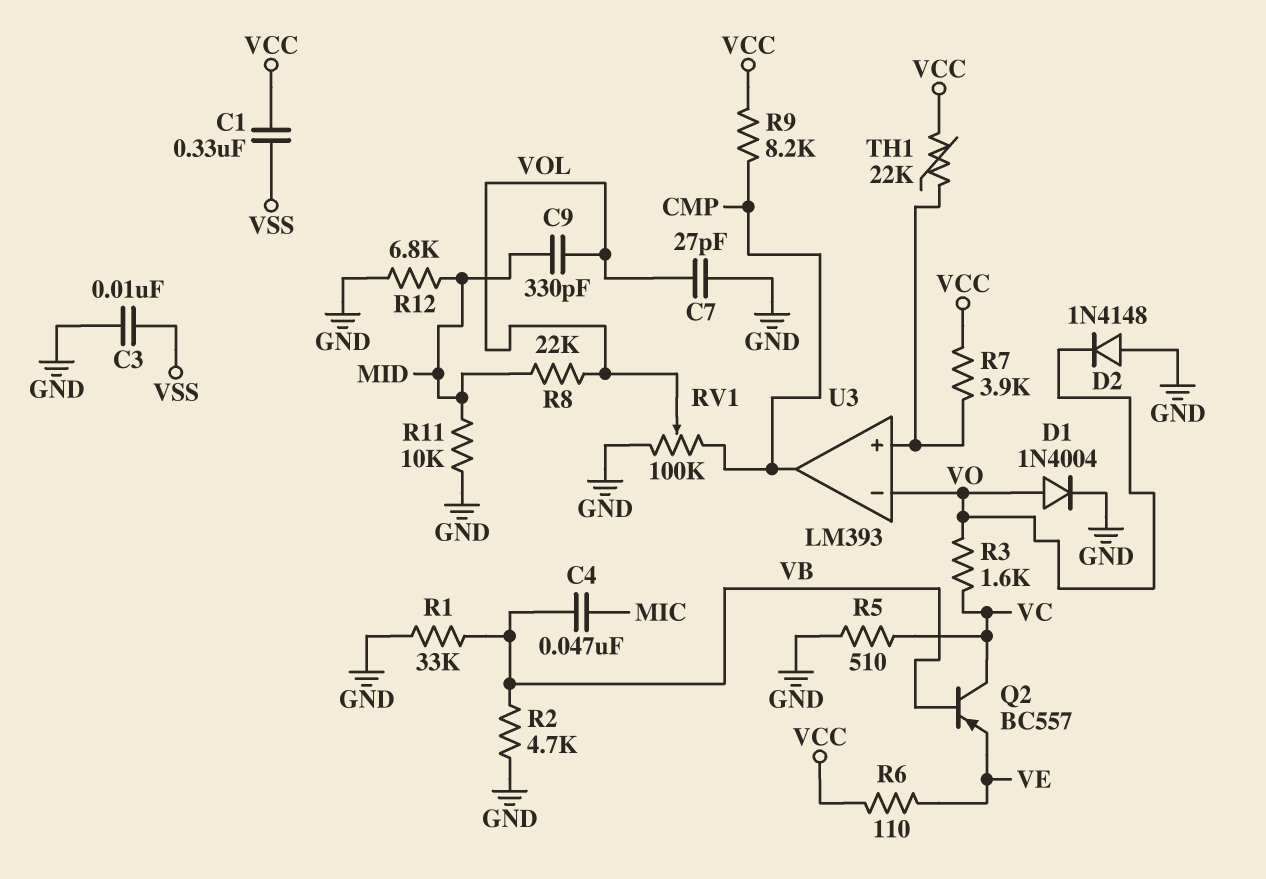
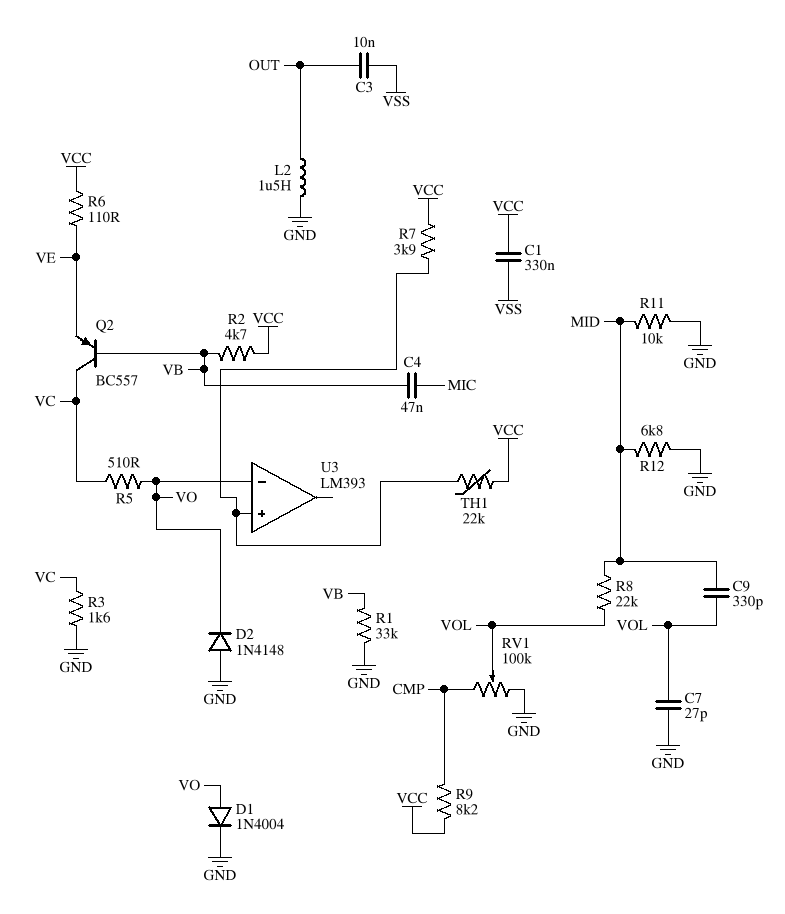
C3: 10nF (GND, VSS) -> 10nF (OUT, VSS)
L2: none -> 1.5uH (GND, OUT)
R2: 4.7k (GND, VB) -> 4.7k (VB, VCC)
R3: 1.6k (VC, VO) -> 1.6k (GND, VC)
R5: 510 (GND, VC) -> 510 (VC, VO)
U3 pin out: CMP -> none

